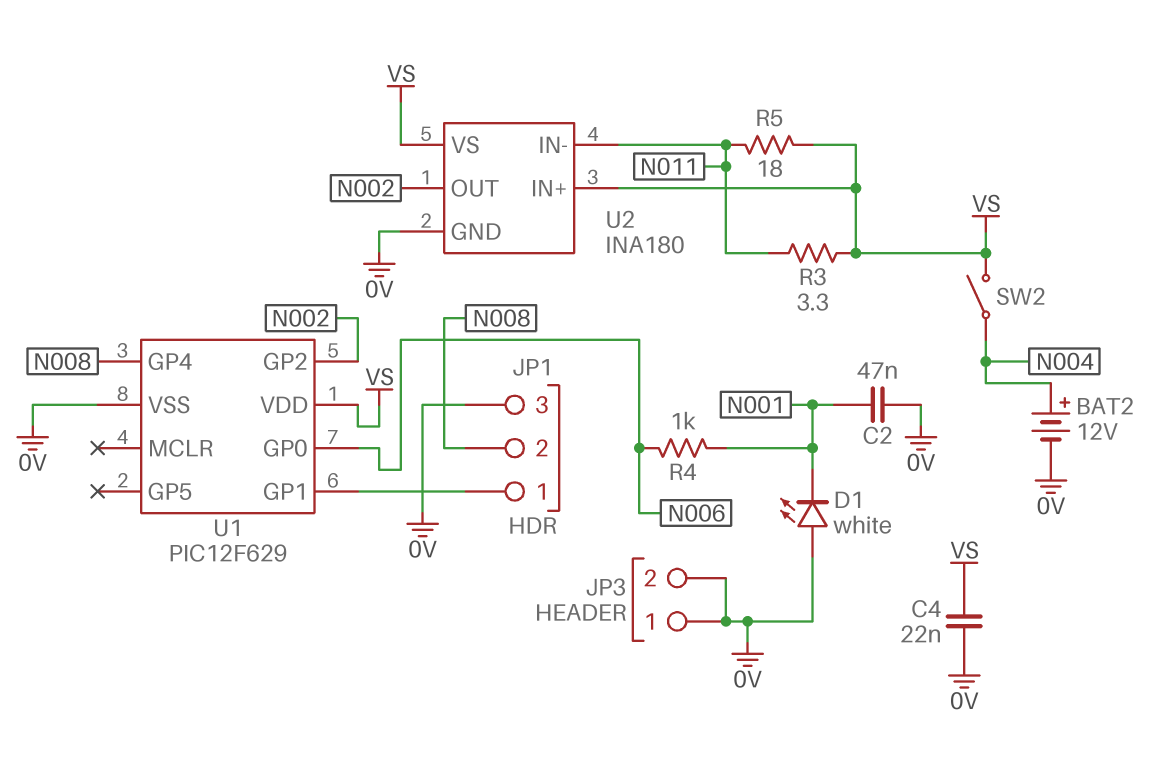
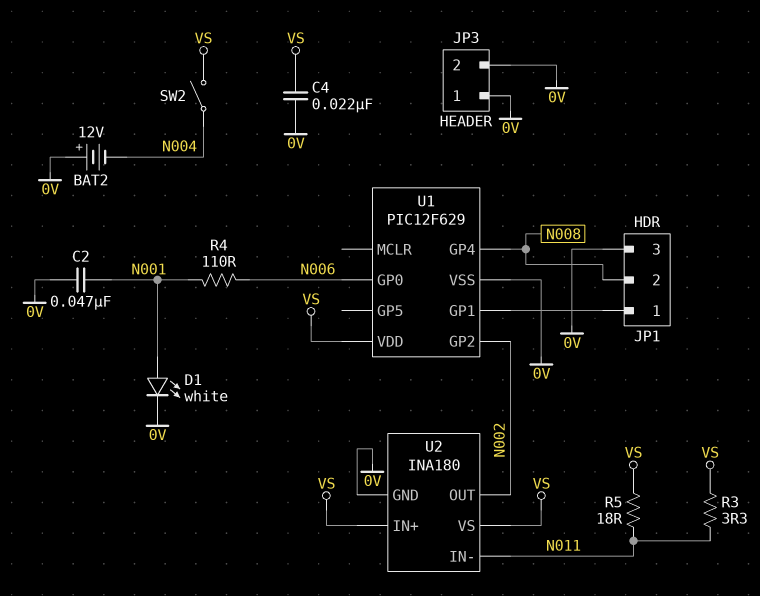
BAT2: 12V (plus N004, minus 0V) -> 12V (plus 0V, minus N004)
D1: LED white (A 0V, K N001) -> LED white (A N001, K 0V)
R4: 1k (N001, N006) -> 110 (N001, N006)

